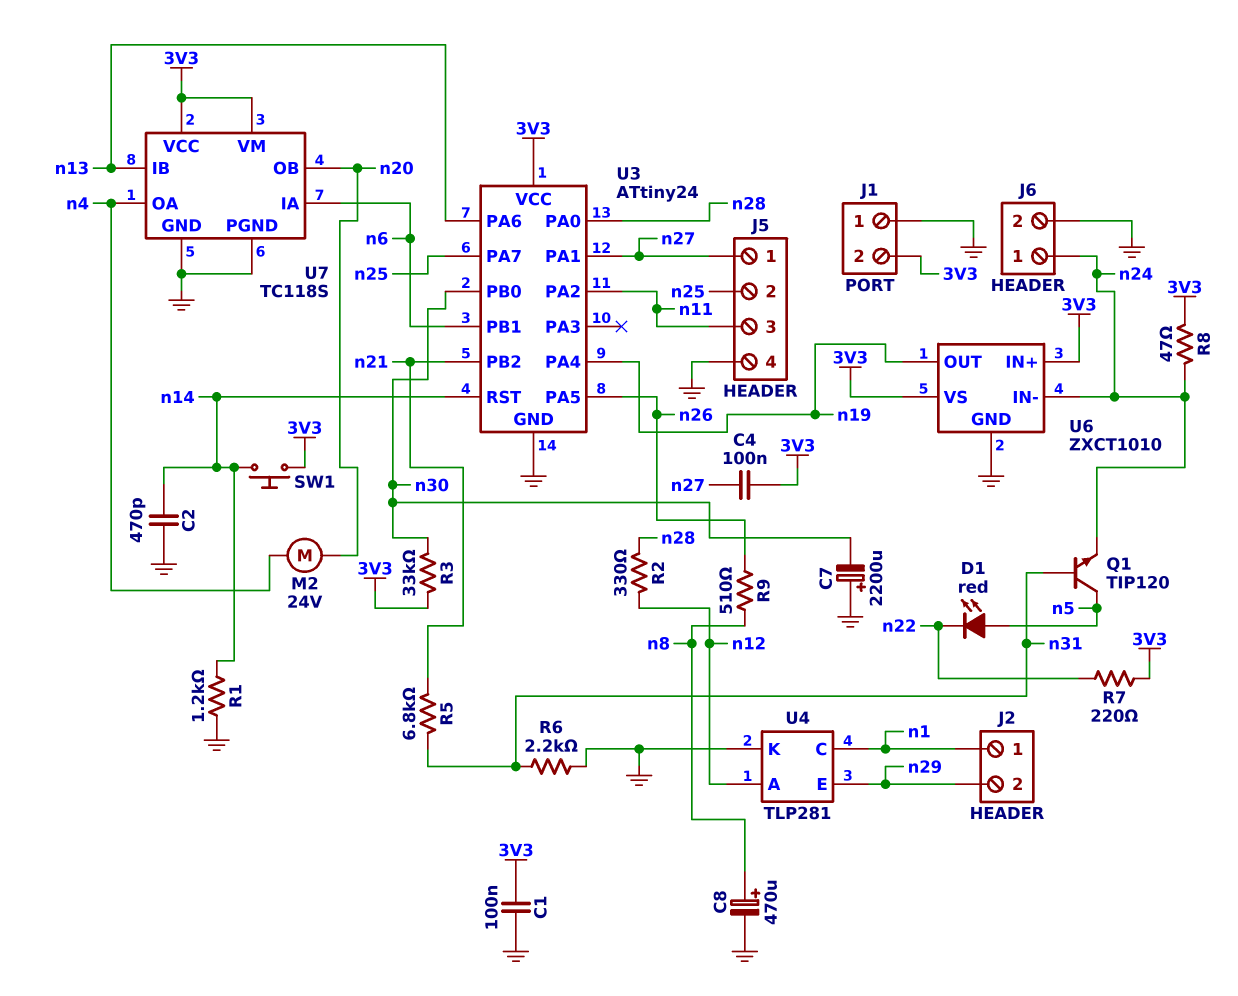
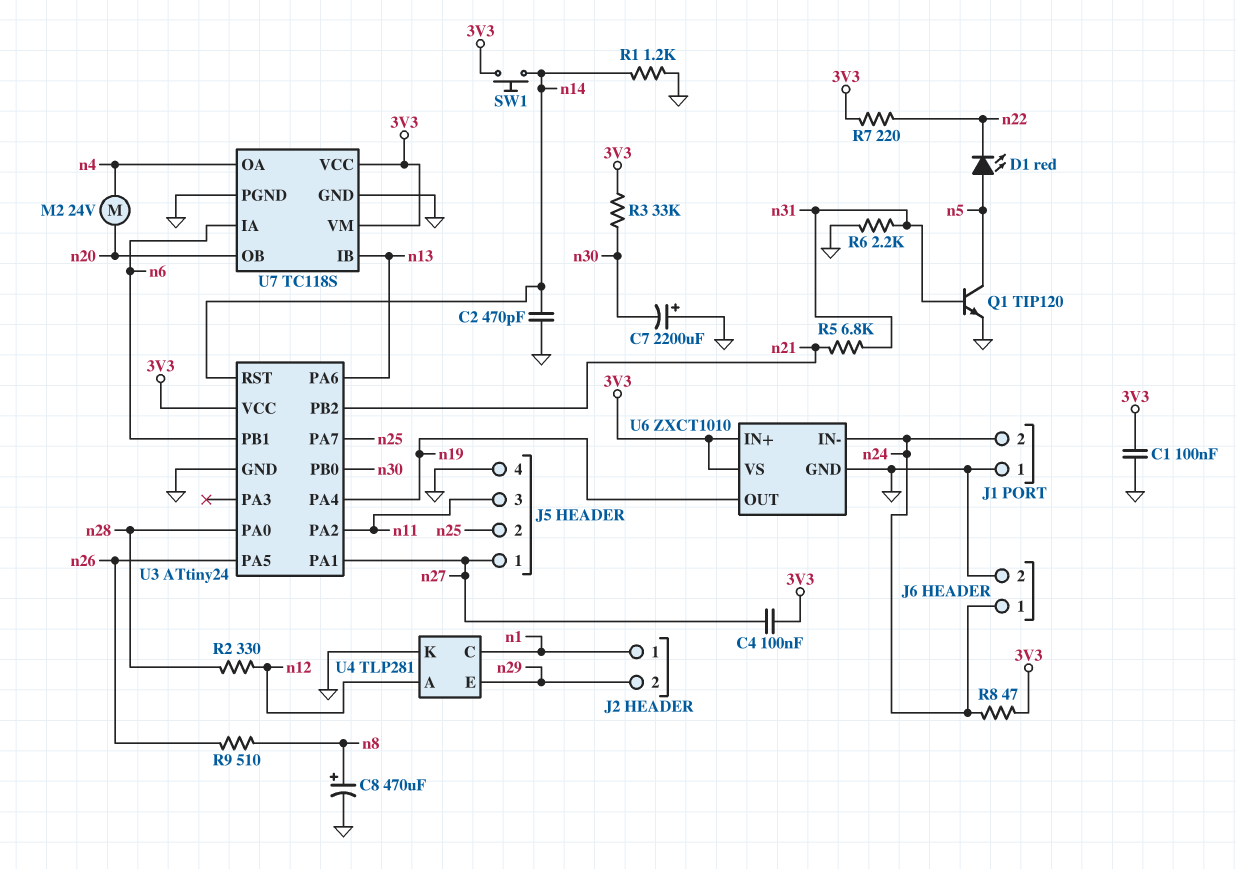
J1 pin 2: 3V3 -> n24
Q1: NPN TIP120 (B n31, C n5, E n24) -> NPN TIP120 (B n31, C n5, E GND)

